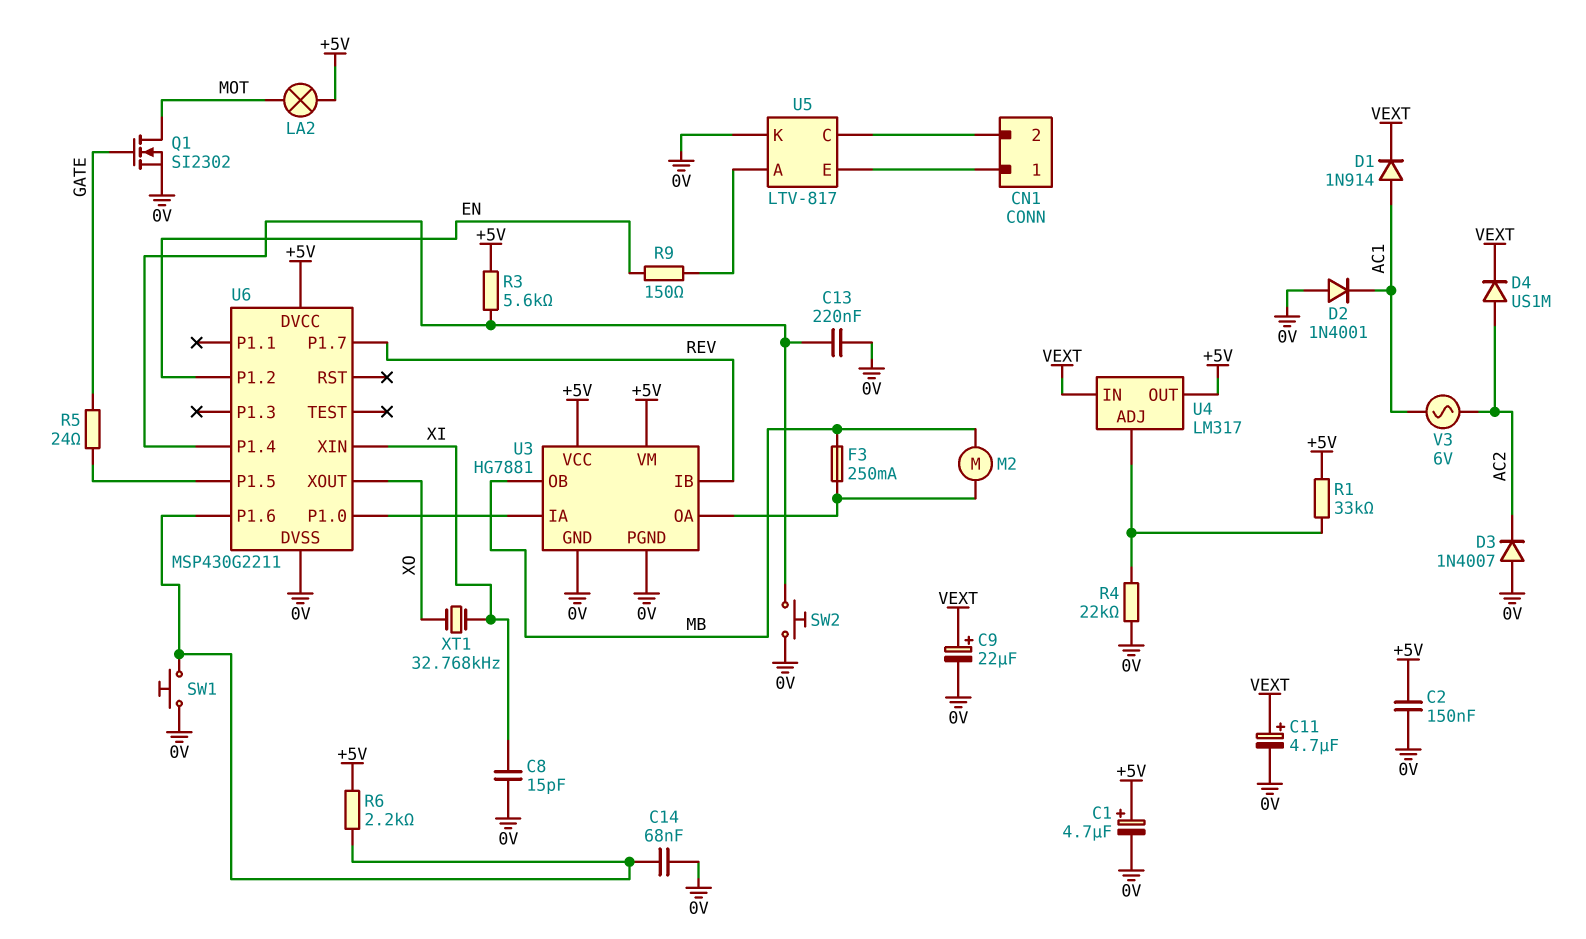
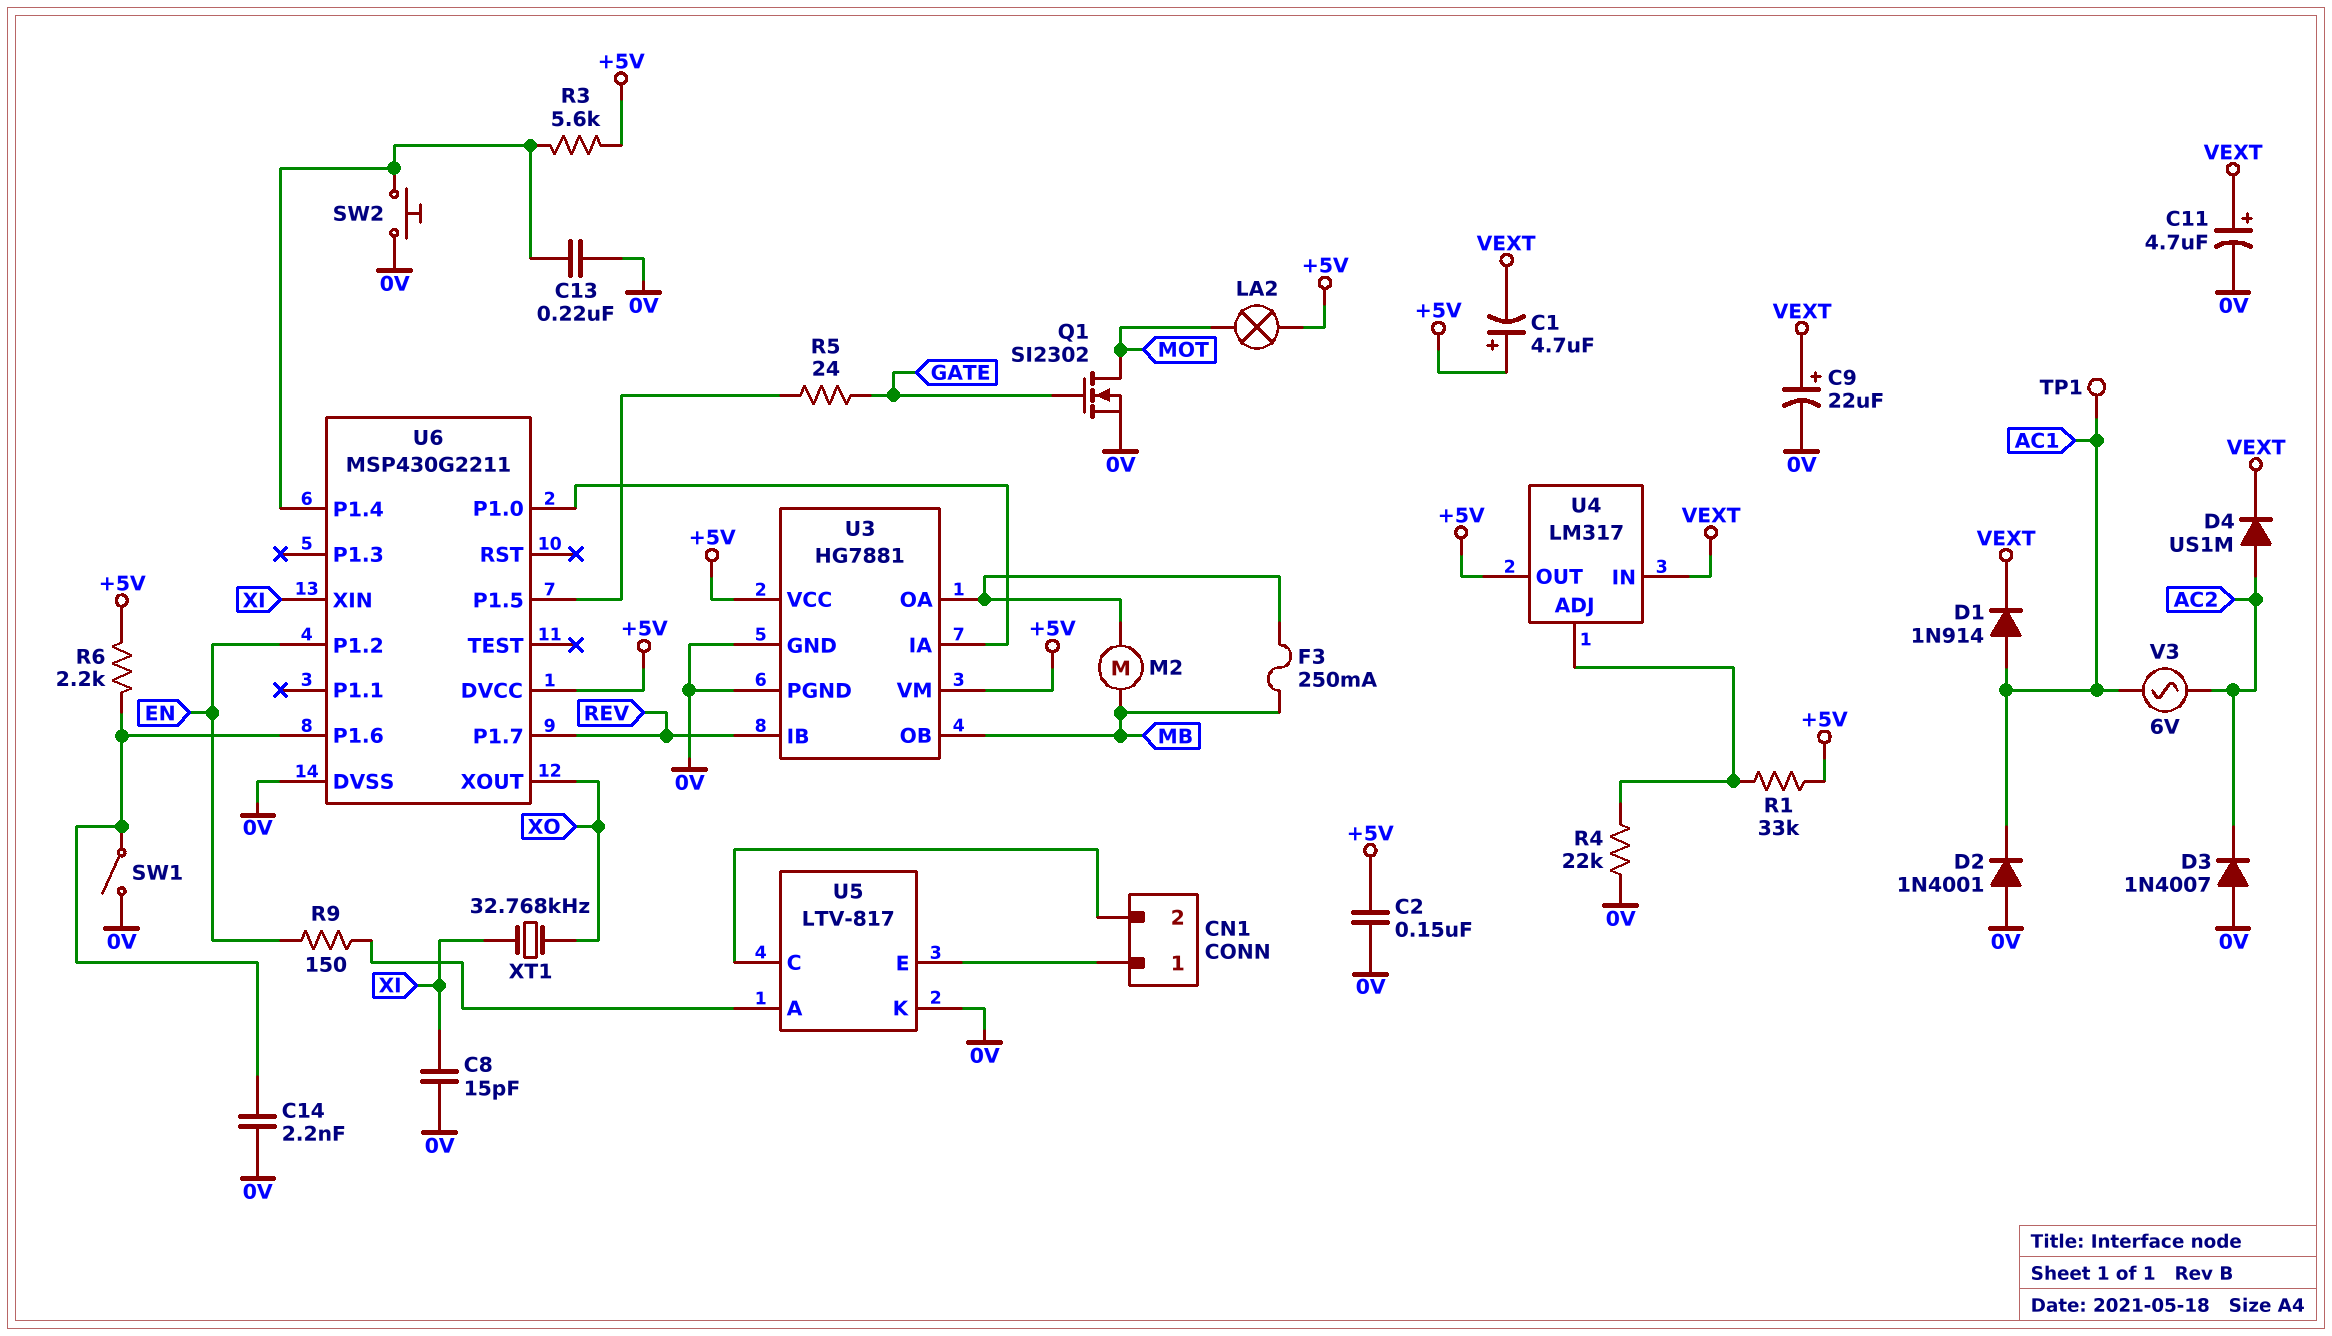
C1: 4.7uF (plus +5V, minus 0V) -> 4.7uF (plus +5V, minus VEXT)
C14: 68nF (0V, U6/P1.6) -> 2.2nF (0V, U6/P1.6)
SW1: button (0V, U6/P1.6) -> switch (0V, U6/P1.6)
TP1: none -> test point (AC1)

